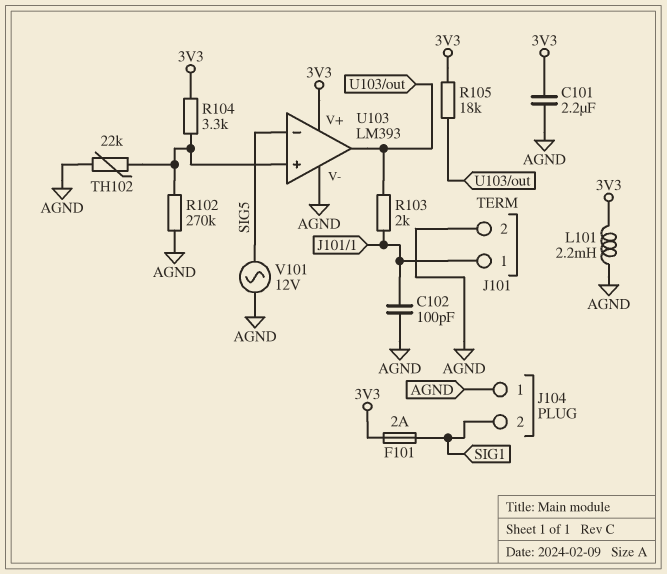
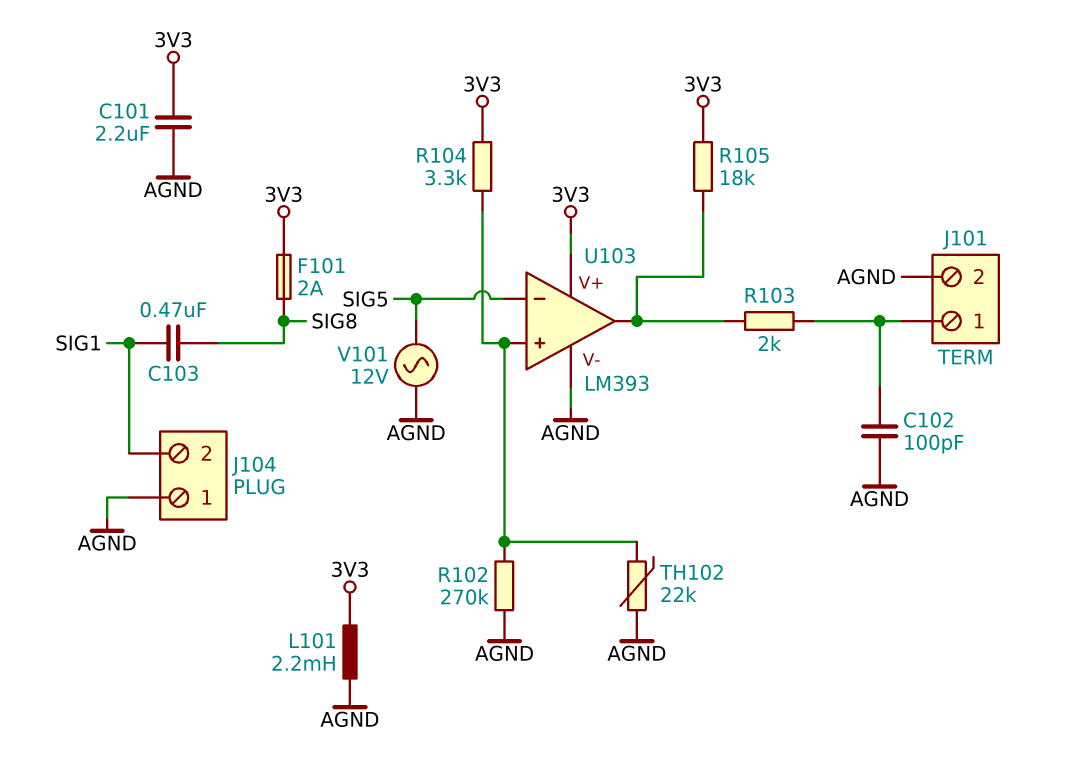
C103: none -> 470nF (SIG1, SIG8)
F101: 2A (3V3, SIG1) -> 2A (3V3, SIG8)

